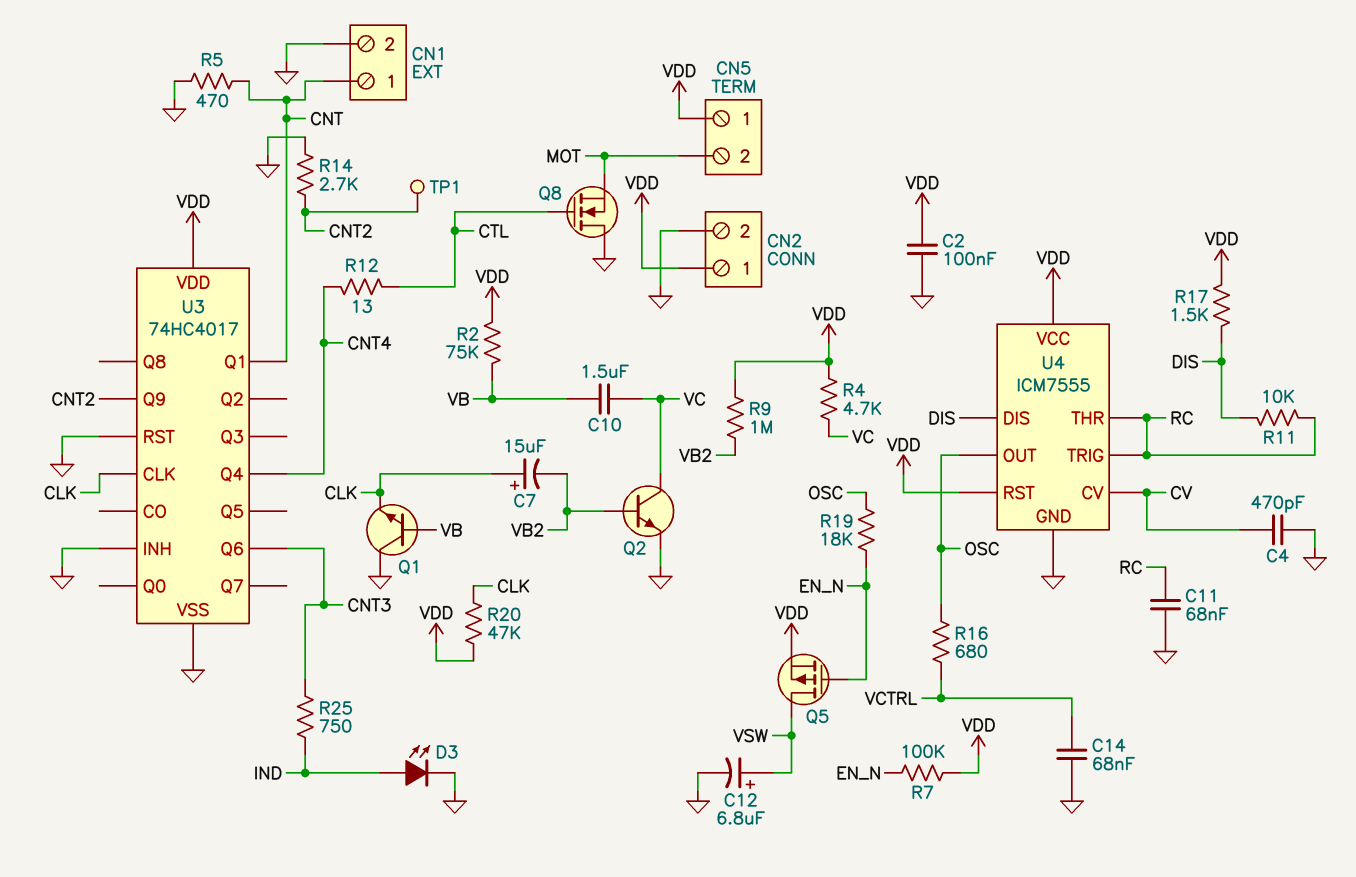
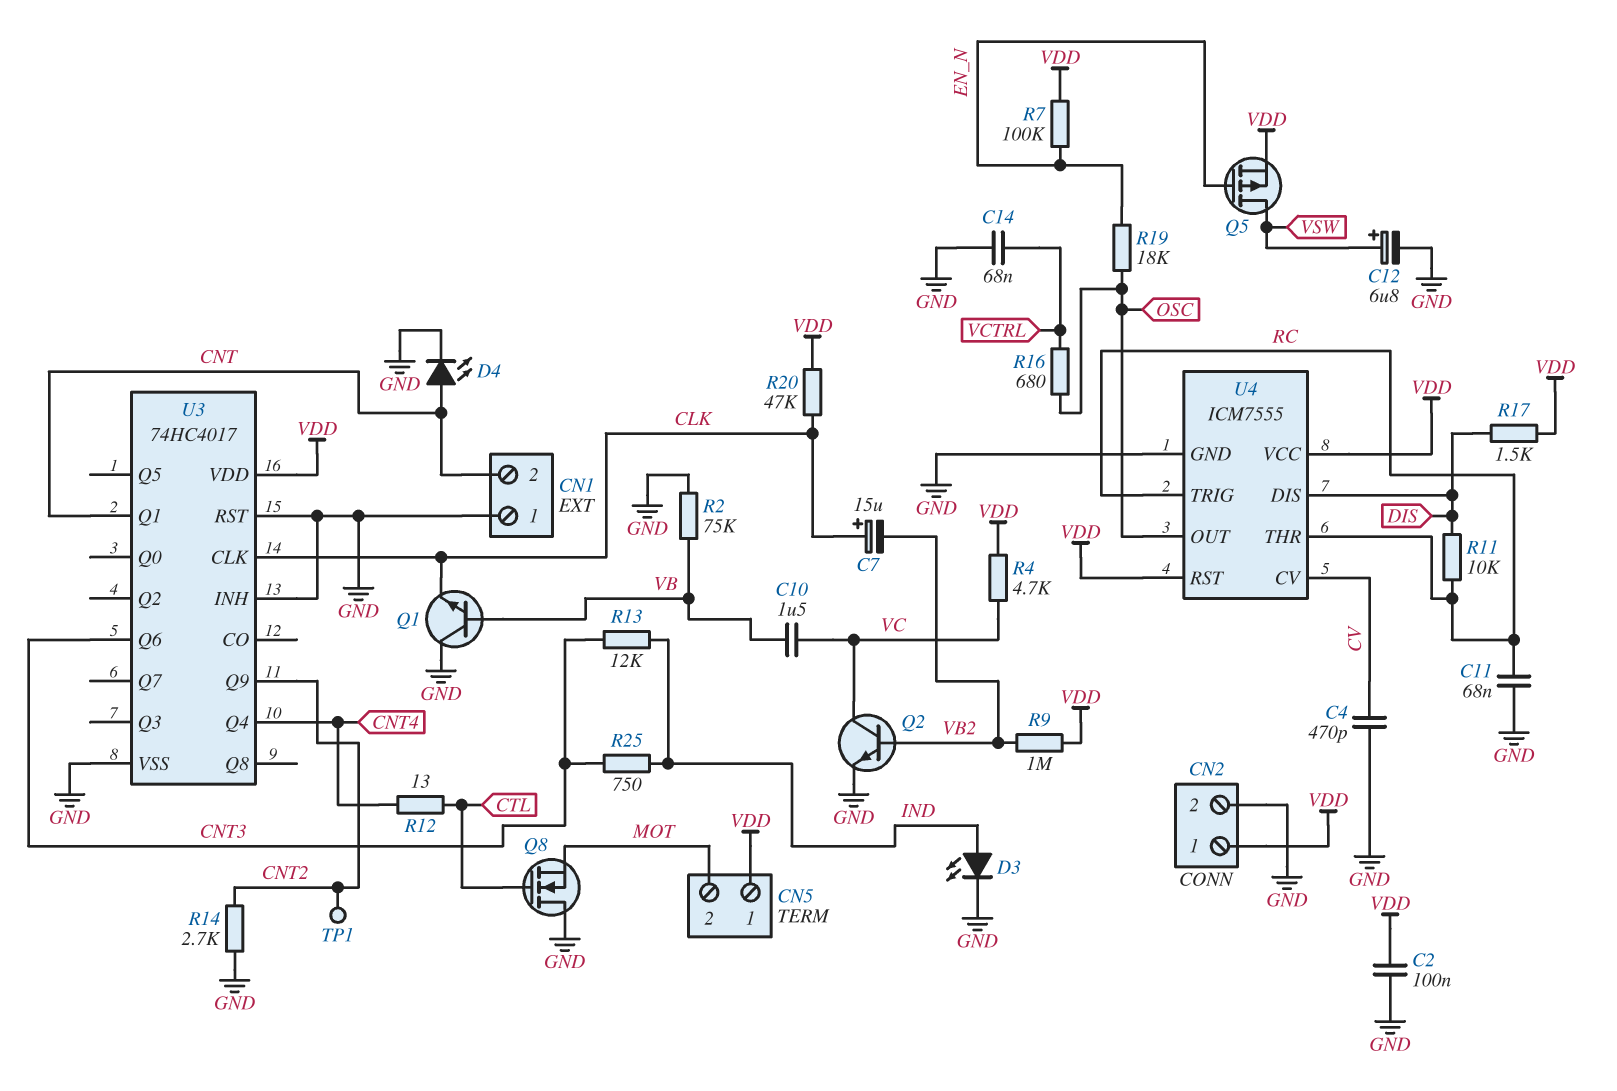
CN1 pin 1: CNT -> GND
CN1 pin 2: GND -> CNT
D4: none -> LED (A CNT, K GND)
R2: 75k (VB, VDD) -> 75k (GND, VB)
R5: 470 (CNT, GND) -> none
R13: none -> 12k (CNT3, IND)

